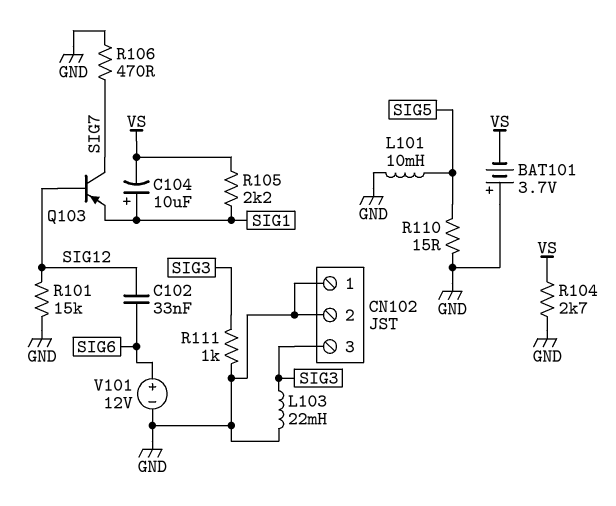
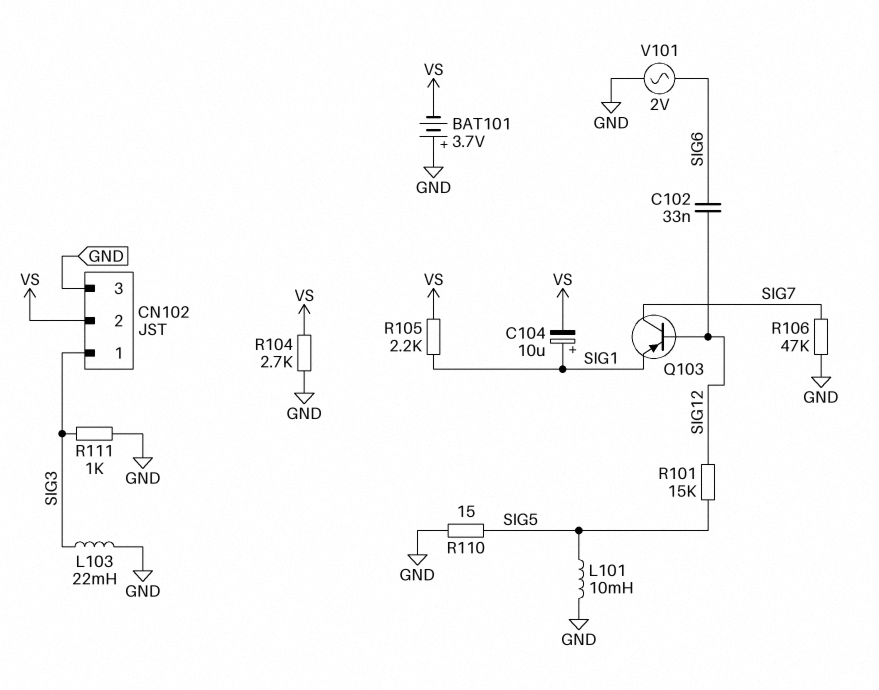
CN102 pin 1: GND -> SIG3
CN102 pin 2: GND -> VS
CN102 pin 3: SIG3 -> GND
R101: 15k (GND, SIG12) -> 15k (SIG5, SIG12)
R106: 470 (GND, SIG7) -> 47k (GND, SIG7)
V101: 12V (plus SIG6, minus GND) -> AC 2V (GND, SIG6)

